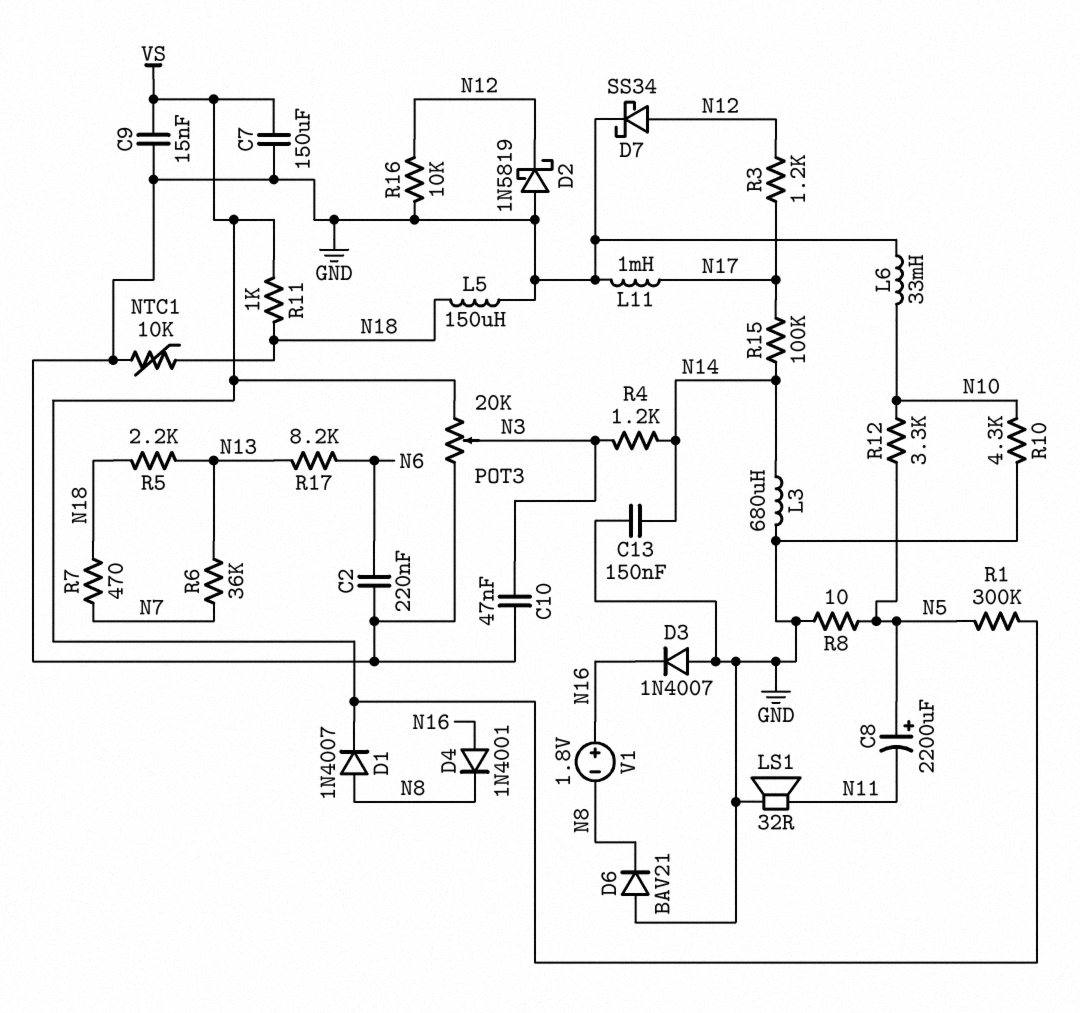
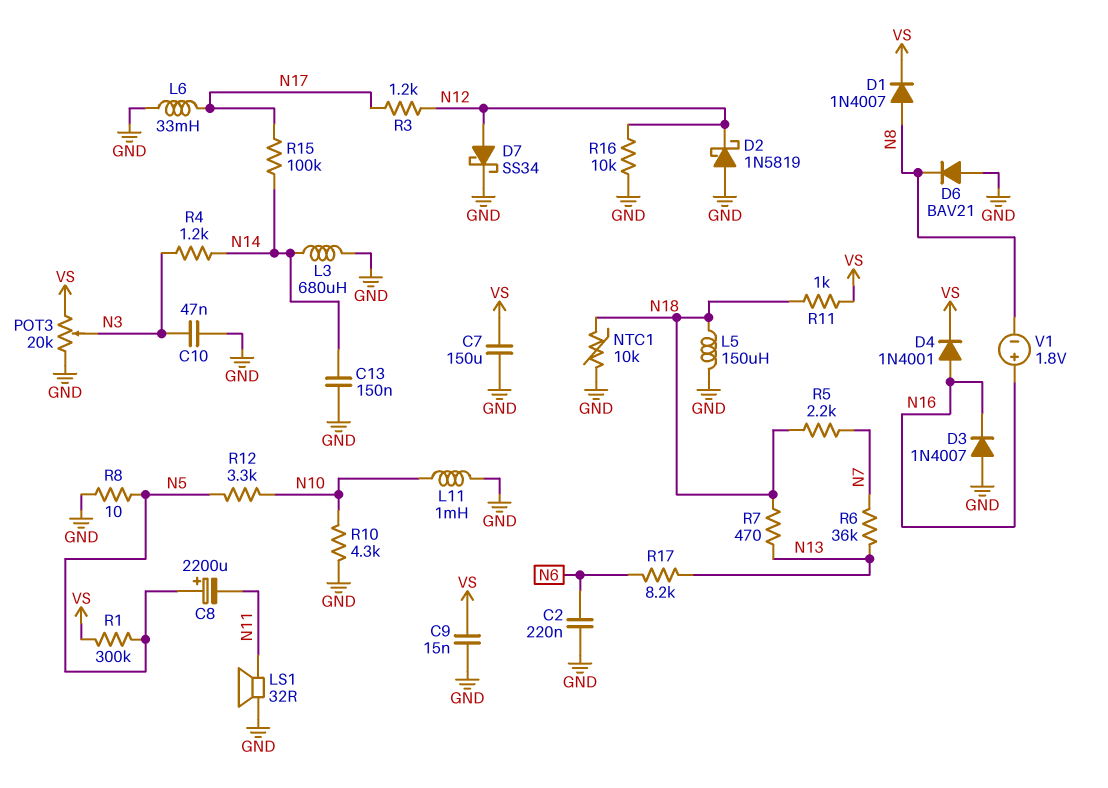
D4: diode 1N4001 (A N16, K N8) -> diode 1N4001 (A N16, K VS)
L6: 33mH (GND, N10) -> 33mH (GND, N17)
L11: 1mH (GND, N17) -> 1mH (GND, N10)
R5: 2.2k (N13, N18) -> 2.2k (N7, N18)
R7: 470 (N7, N18) -> 470 (N13, N18)

